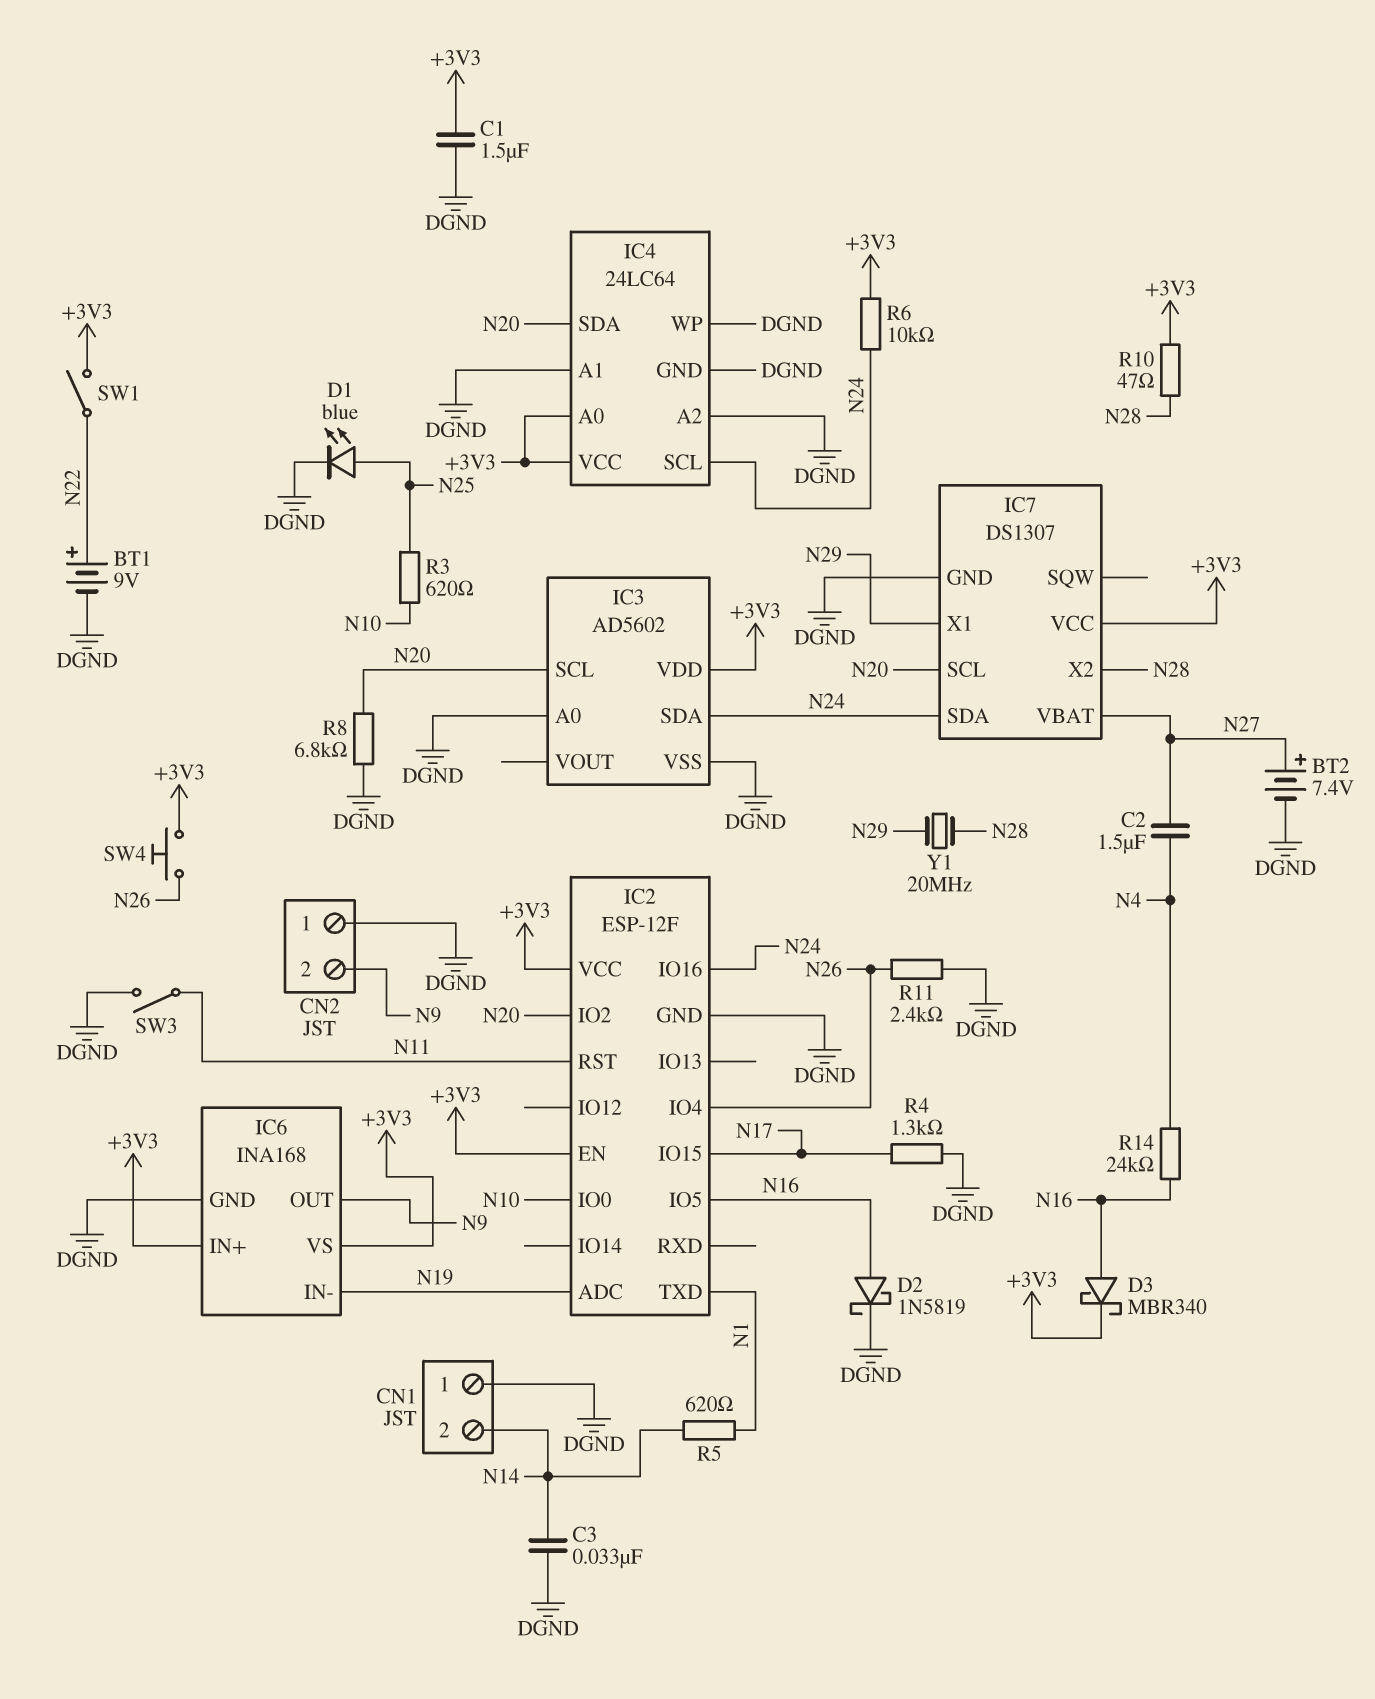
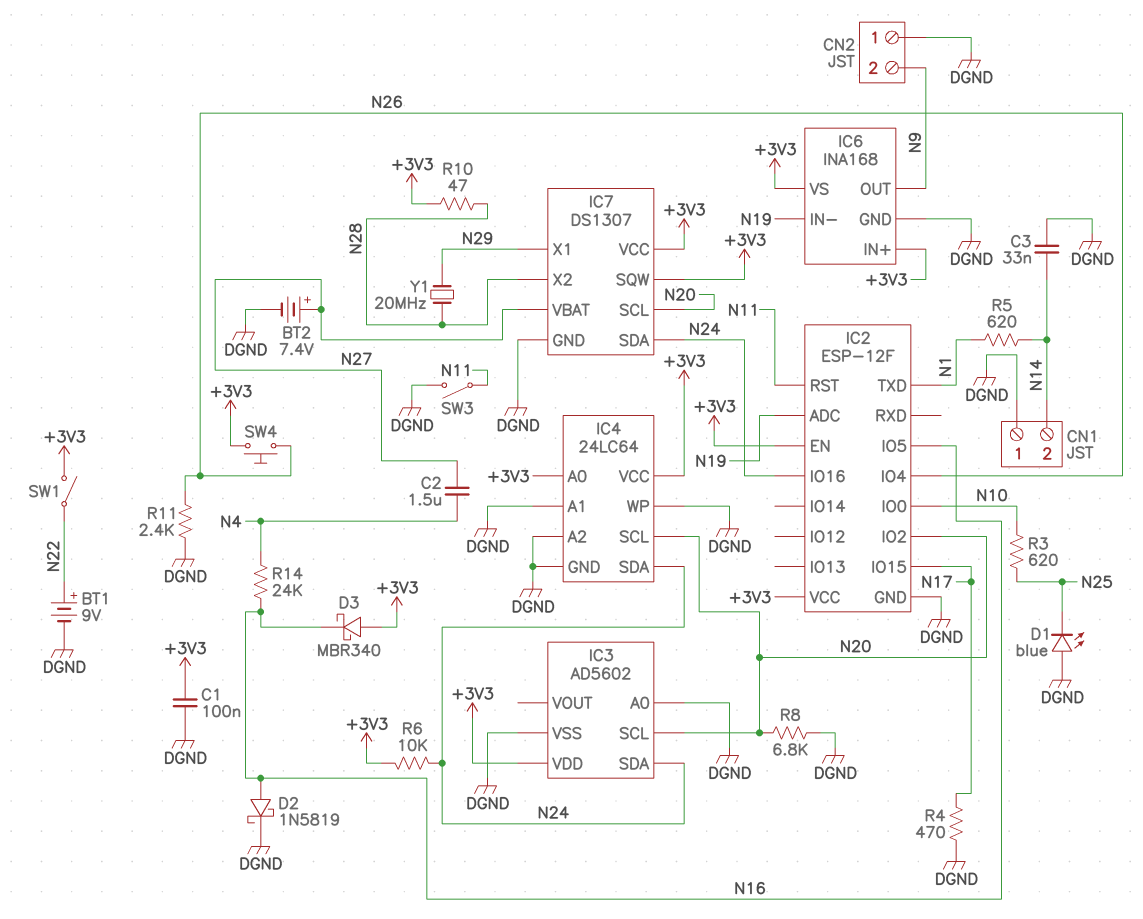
C1: 1.5uF (+3V3, DGND) -> 100nF (+3V3, DGND)
D1: LED blue (A N25, K DGND) -> LED blue (A DGND, K N25)
D3: schottky MBR340 (A N16, K +3V3) -> schottky MBR340 (A +3V3, K N16)
IC4 pin SCL: N24 -> N20
IC4 pin SDA: N20 -> N24
IC7 pin SQW: none -> +3V3
R4: 1.3k (DGND, N17) -> 470 (DGND, N17)

